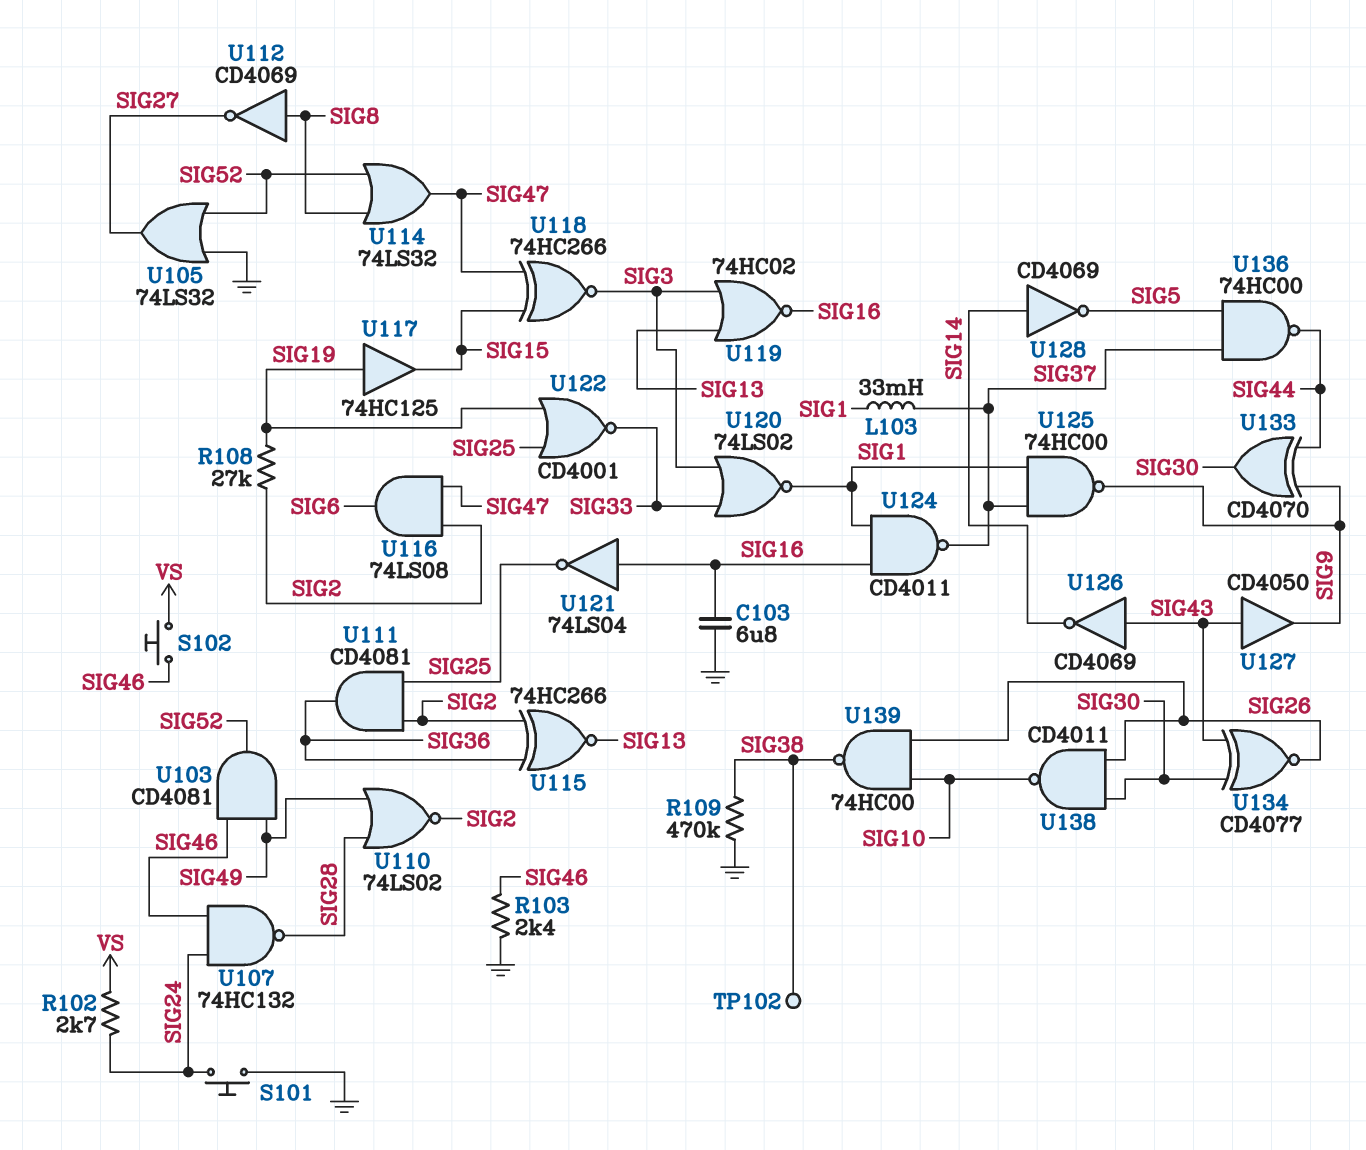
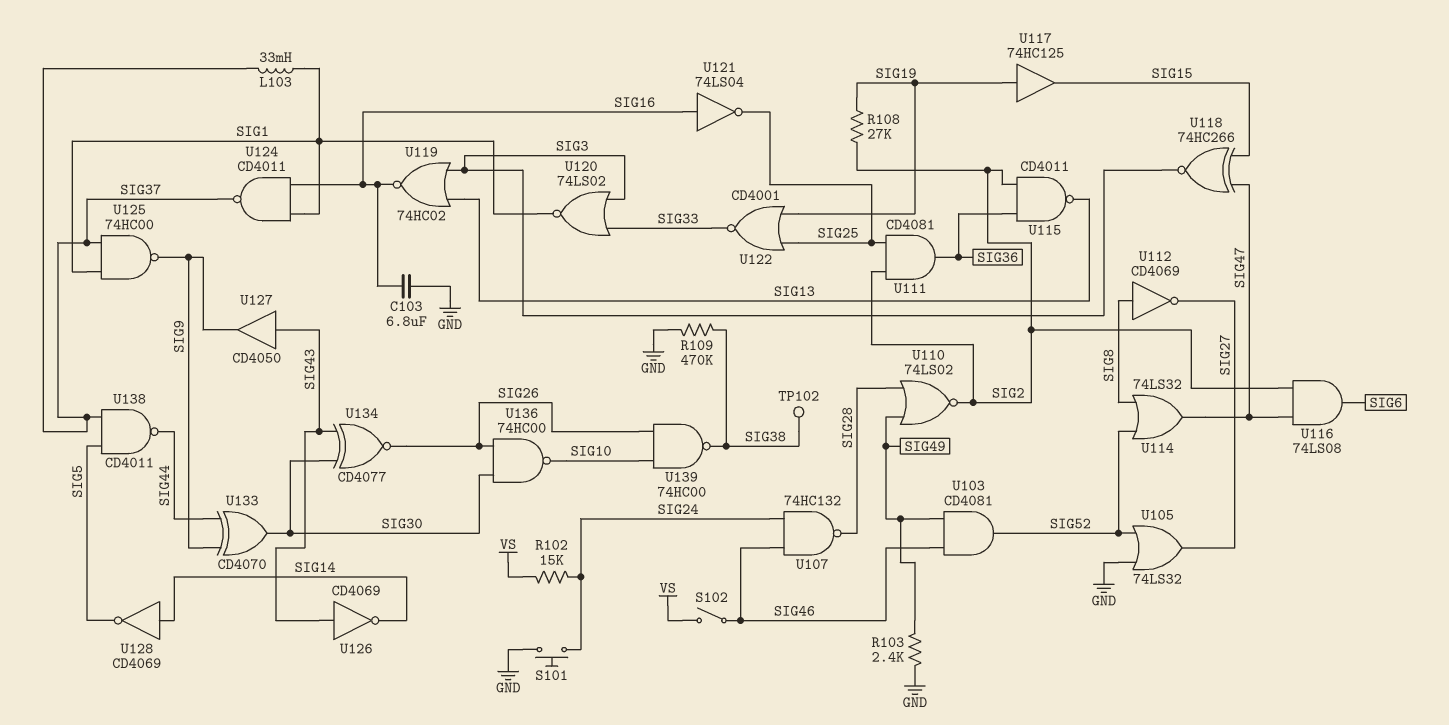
R102: 2.7k (SIG24, VS) -> 15k (SIG24, VS)
R103: 2.4k (GND, SIG46) -> 2.4k (GND, SIG49)
S102: button (SIG46, VS) -> switch (SIG46, VS)
U115: XNOR 74HC266 (in SIG2, in SIG36, out SIG13) -> NAND CD4011 (in SIG2, in SIG36, out SIG13)
U136: NAND 74HC00 (in SIG5, in SIG37, out SIG44) -> NAND 74HC00 (in SIG26, in SIG30, out SIG10)
U138: NAND CD4011 (in SIG26, in SIG30, out SIG10) -> NAND CD4011 (in SIG5, in SIG37, out SIG44)

